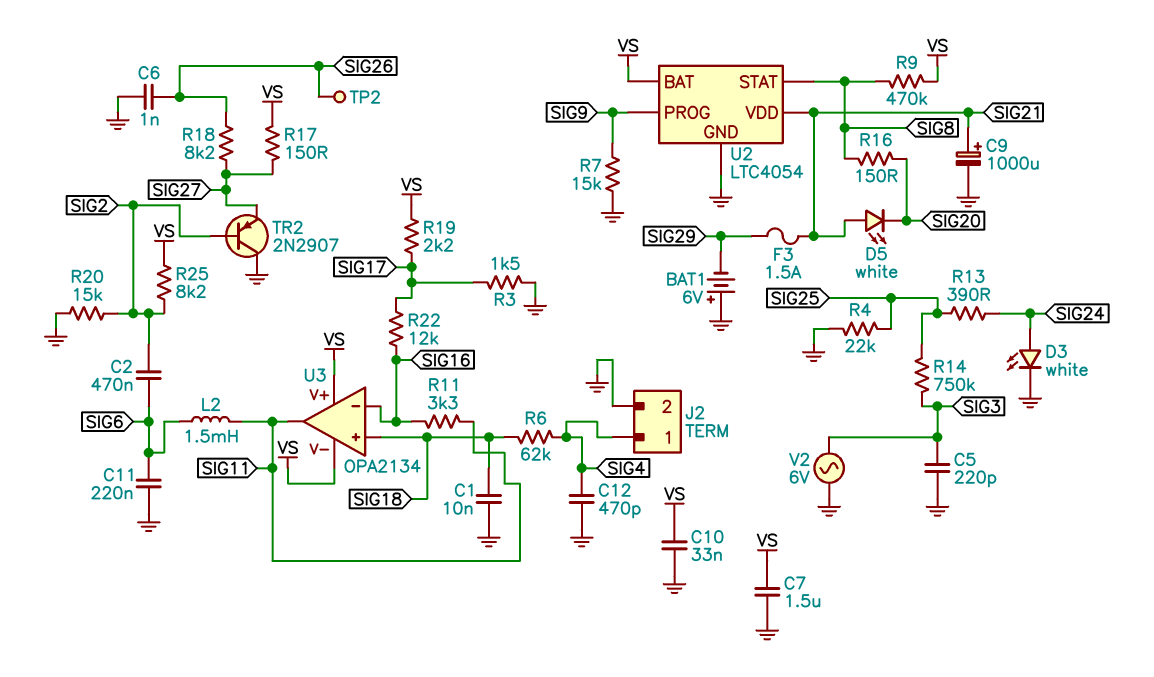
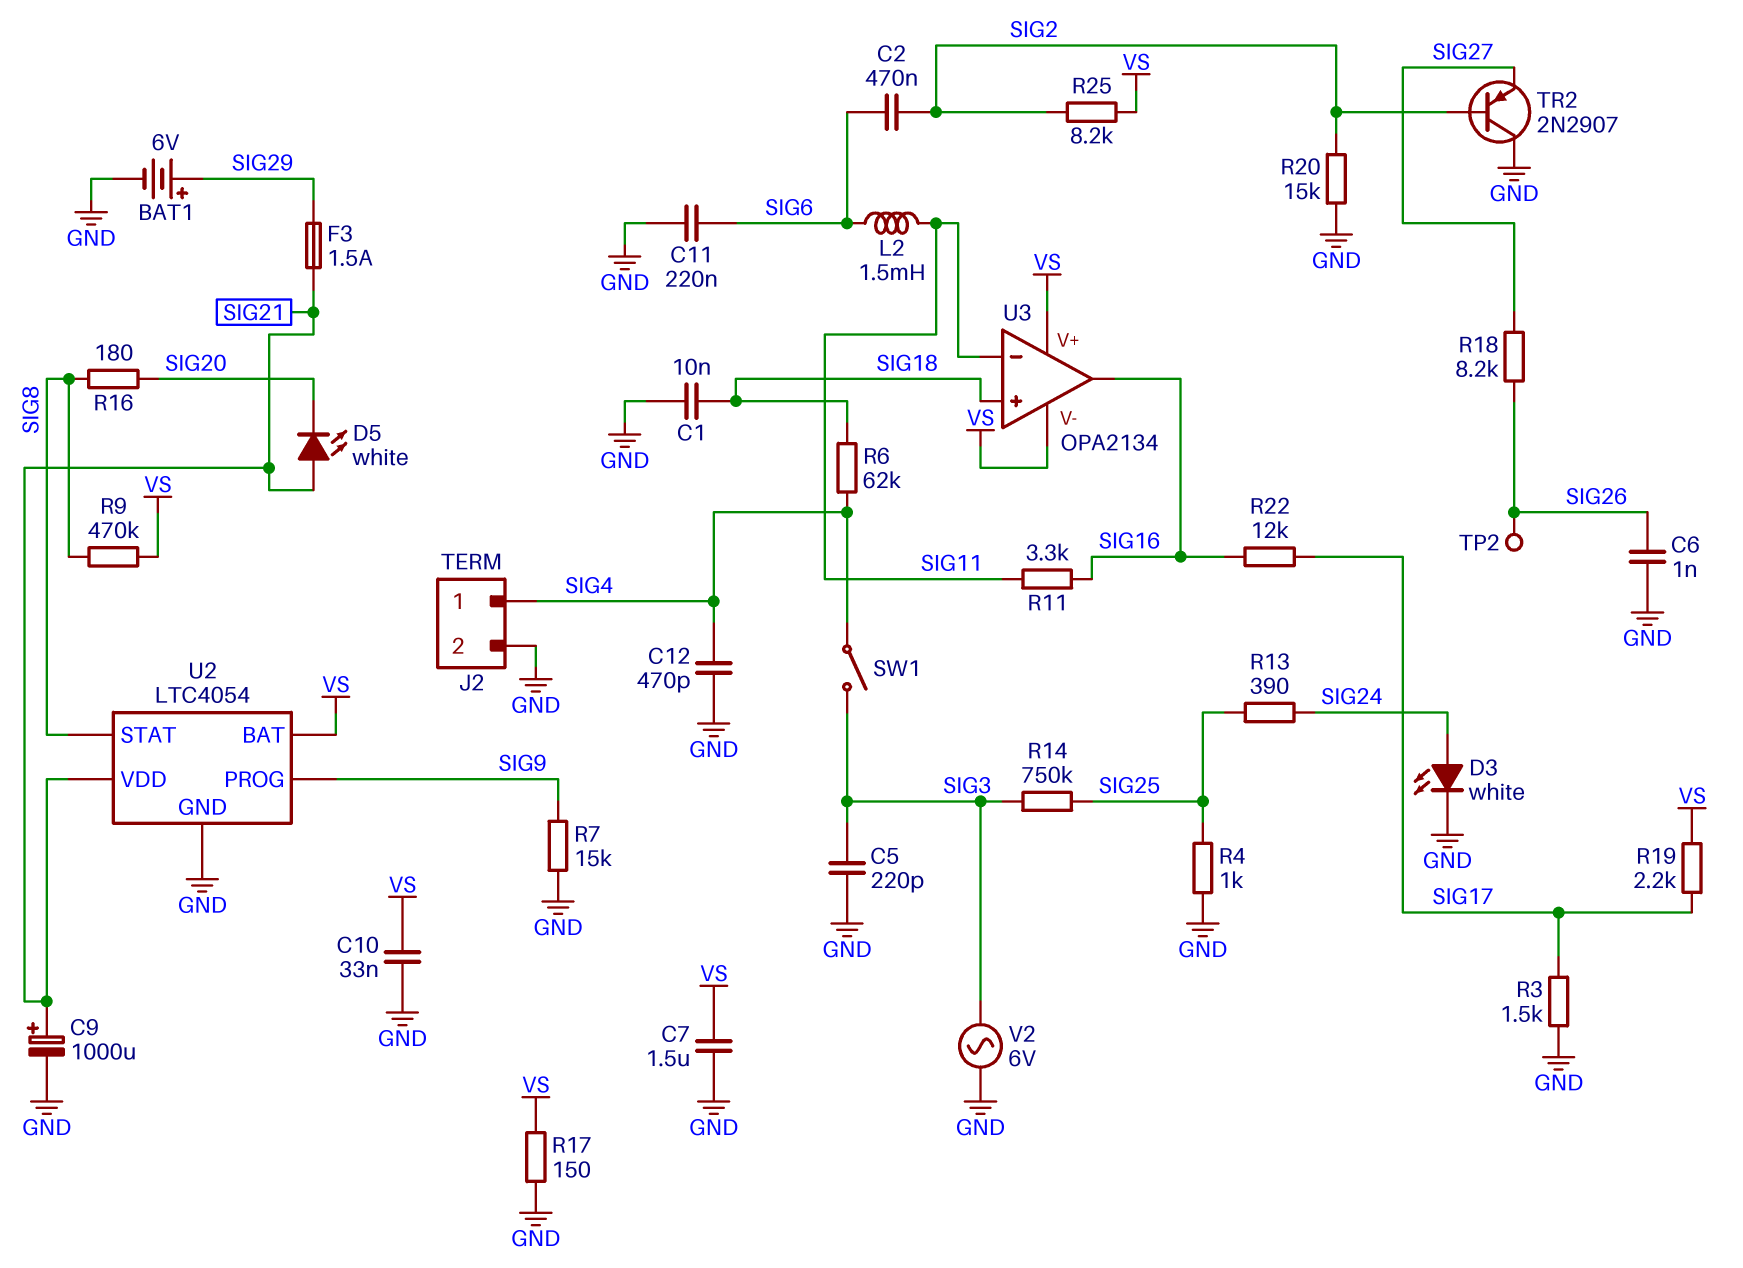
BAT1: 6V (plus GND, minus SIG29) -> 6V (plus SIG29, minus GND)
R4: 22k (GND, SIG25) -> 1k (GND, SIG25)
R16: 150 (SIG8, SIG20) -> 180 (SIG8, SIG20)
R17: 150 (SIG27, VS) -> 150 (GND, VS)
SW1: none -> switch (SIG3, SIG4)
U3 pin in-: SIG16 -> SIG11
U3 pin out: SIG11 -> SIG16

